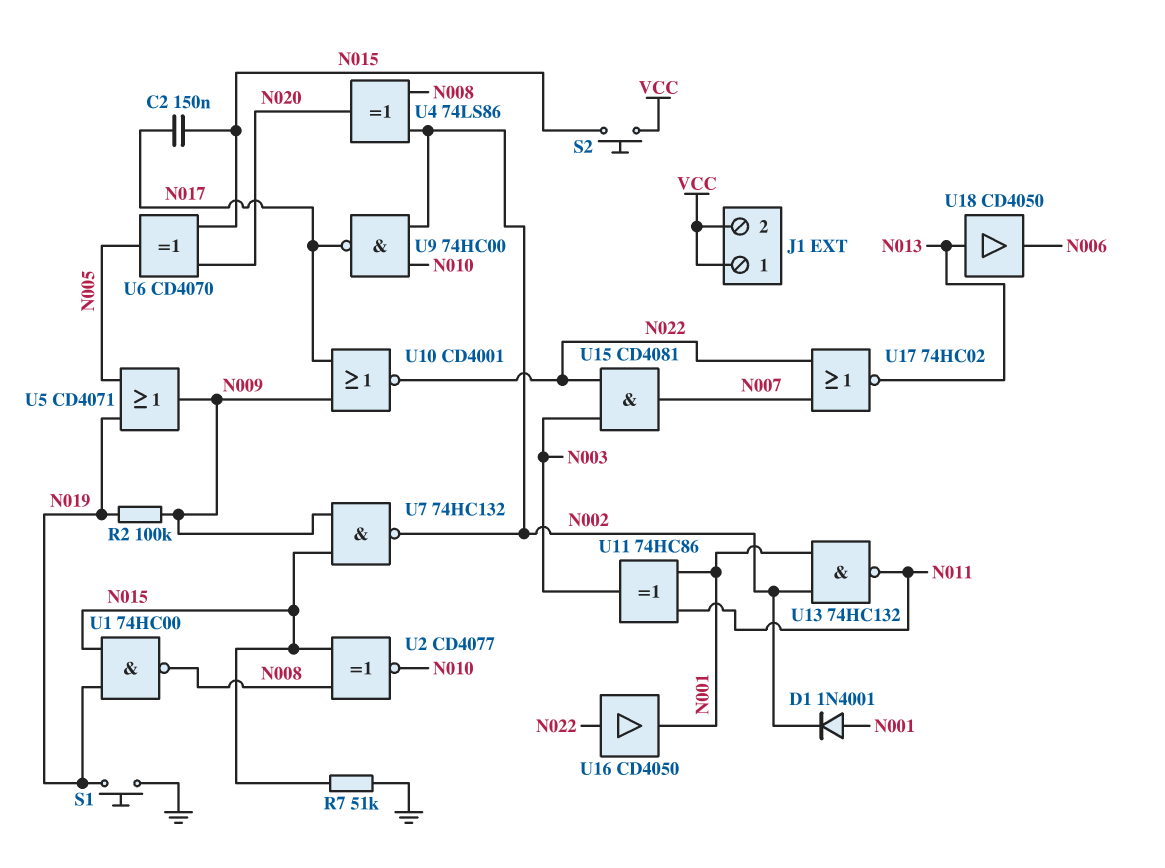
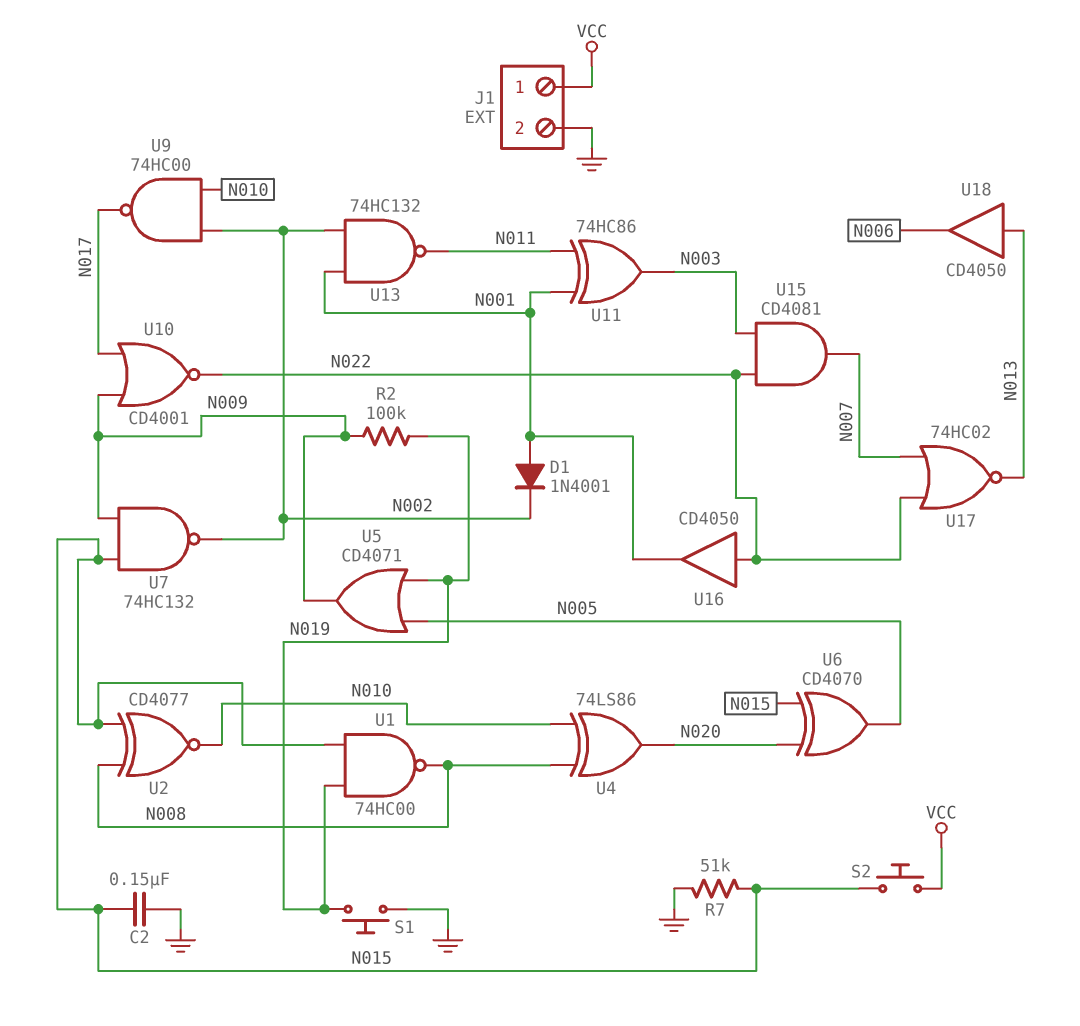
C2: 150nF (N015, N017) -> 150nF (GND, N015)
J1 pin 2: VCC -> GND
U4: XOR 74LS86 (in N002, in N008, out N020) -> XOR 74LS86 (in N008, in N010, out N020)

